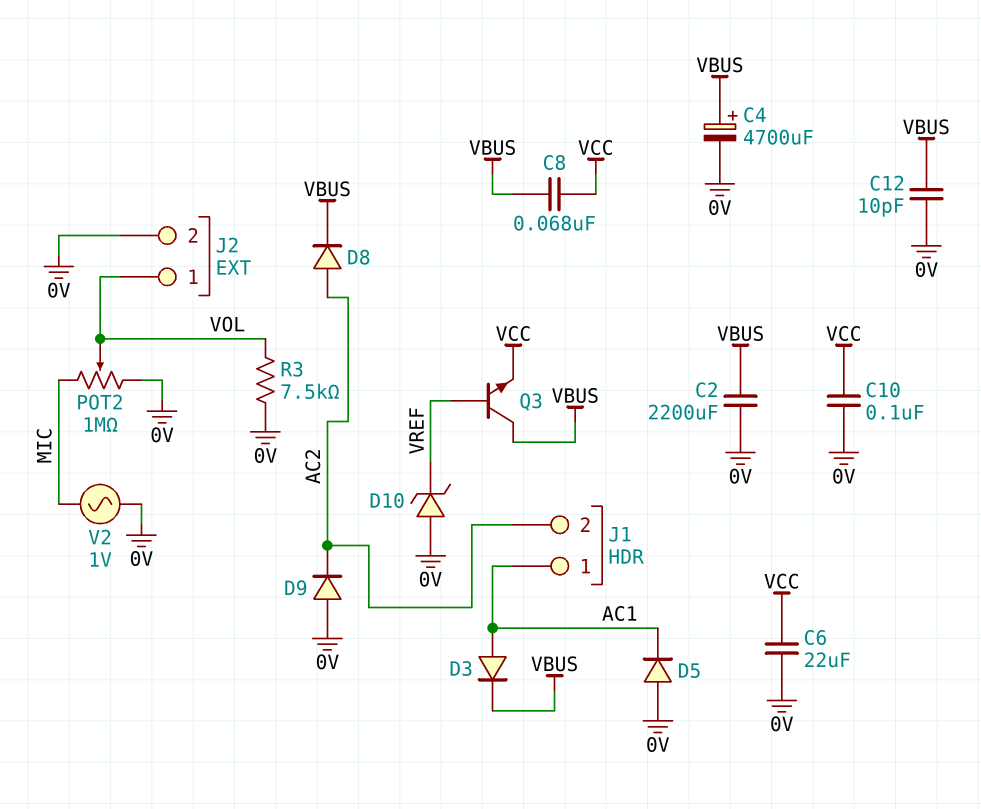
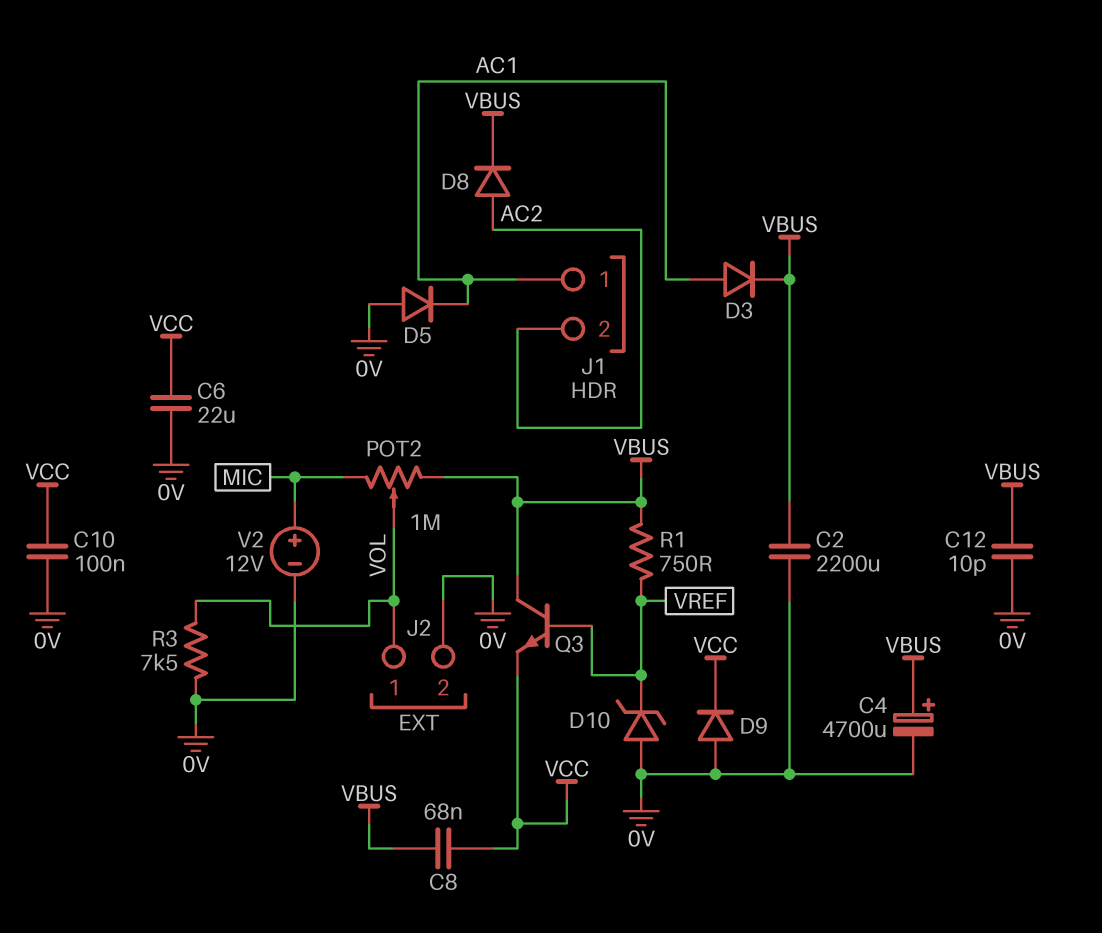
D9: diode (A 0V, K AC2) -> diode (A 0V, K VCC)
POT2: 1M (0V, MIC, wiper VOL) -> 1M (MIC, VBUS, wiper VOL)
R1: none -> 750 (VBUS, VREF)
V2: AC 1V (0V, MIC) -> 12V (plus MIC, minus 0V)

